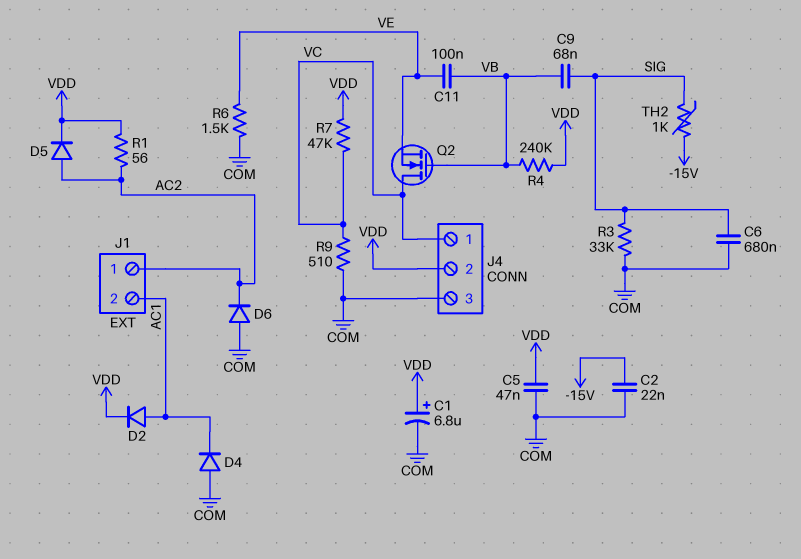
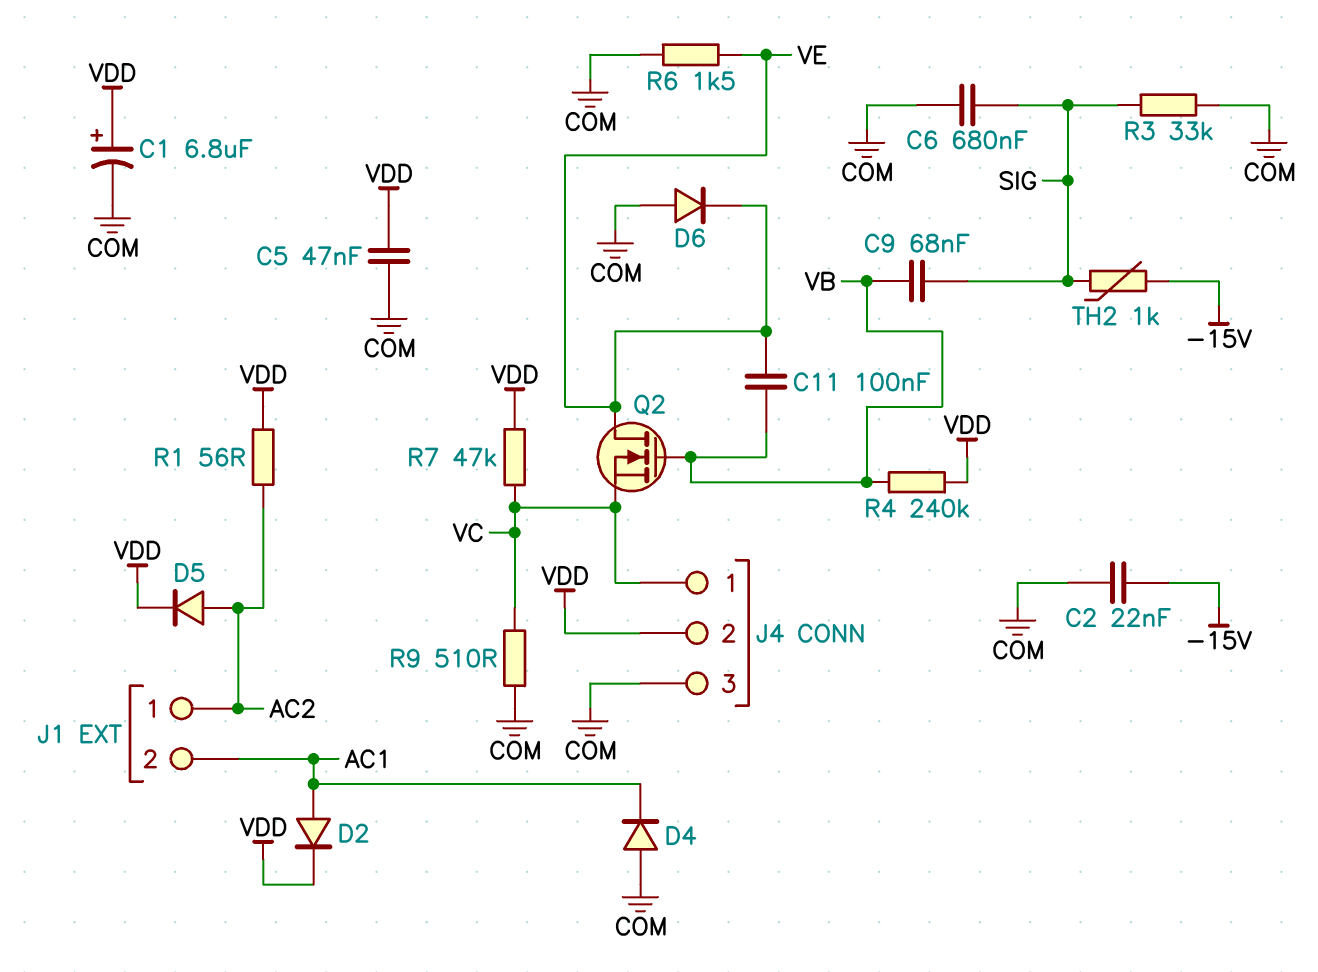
D6: diode (A COM, K AC2) -> diode (A COM, K VE)
Q2: NMOS (G VB, D VC, S VE) -> NMOS (G VB, D VE, S VC)

